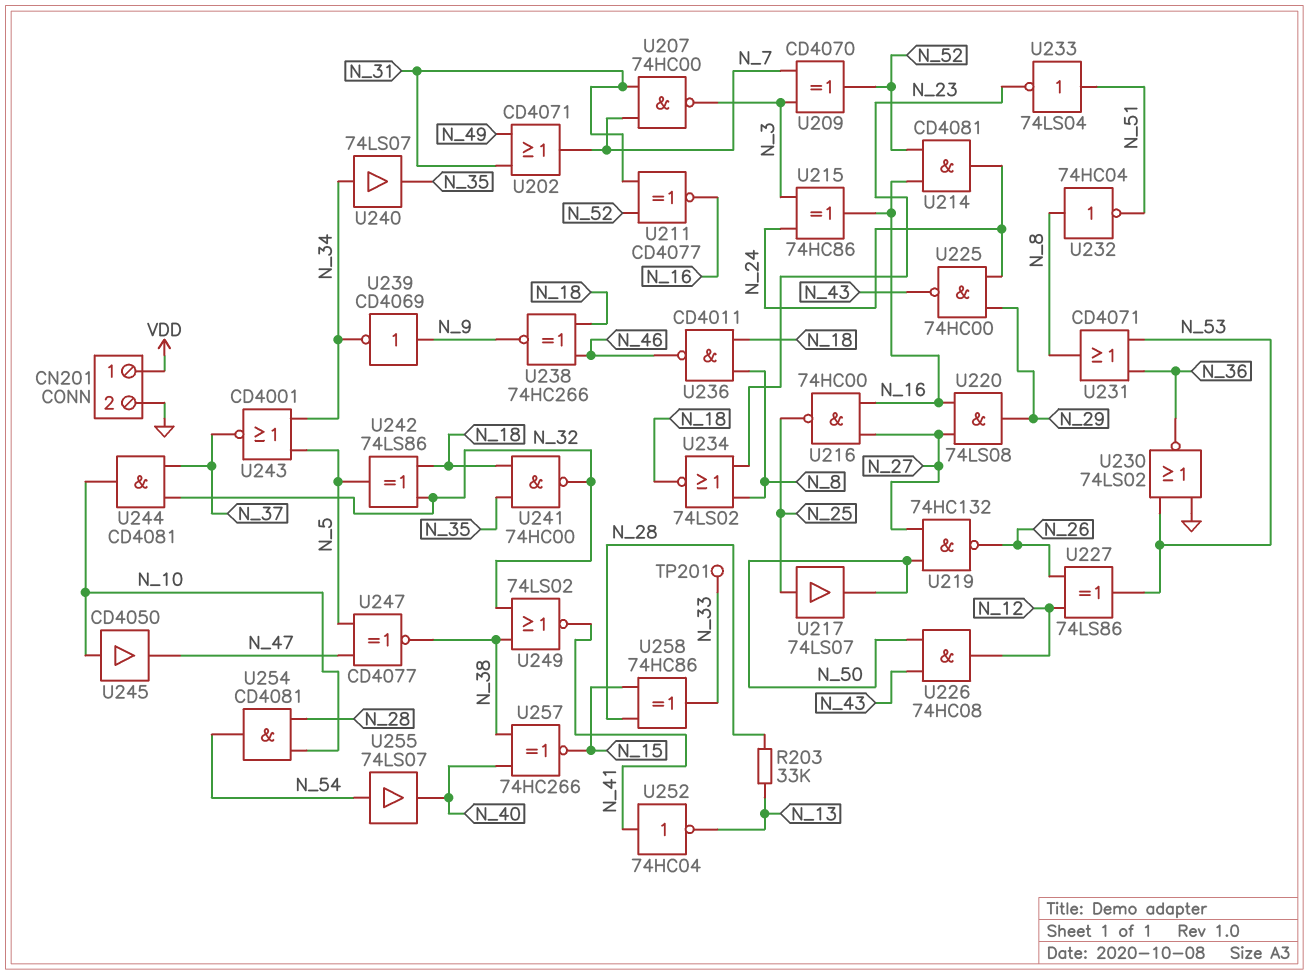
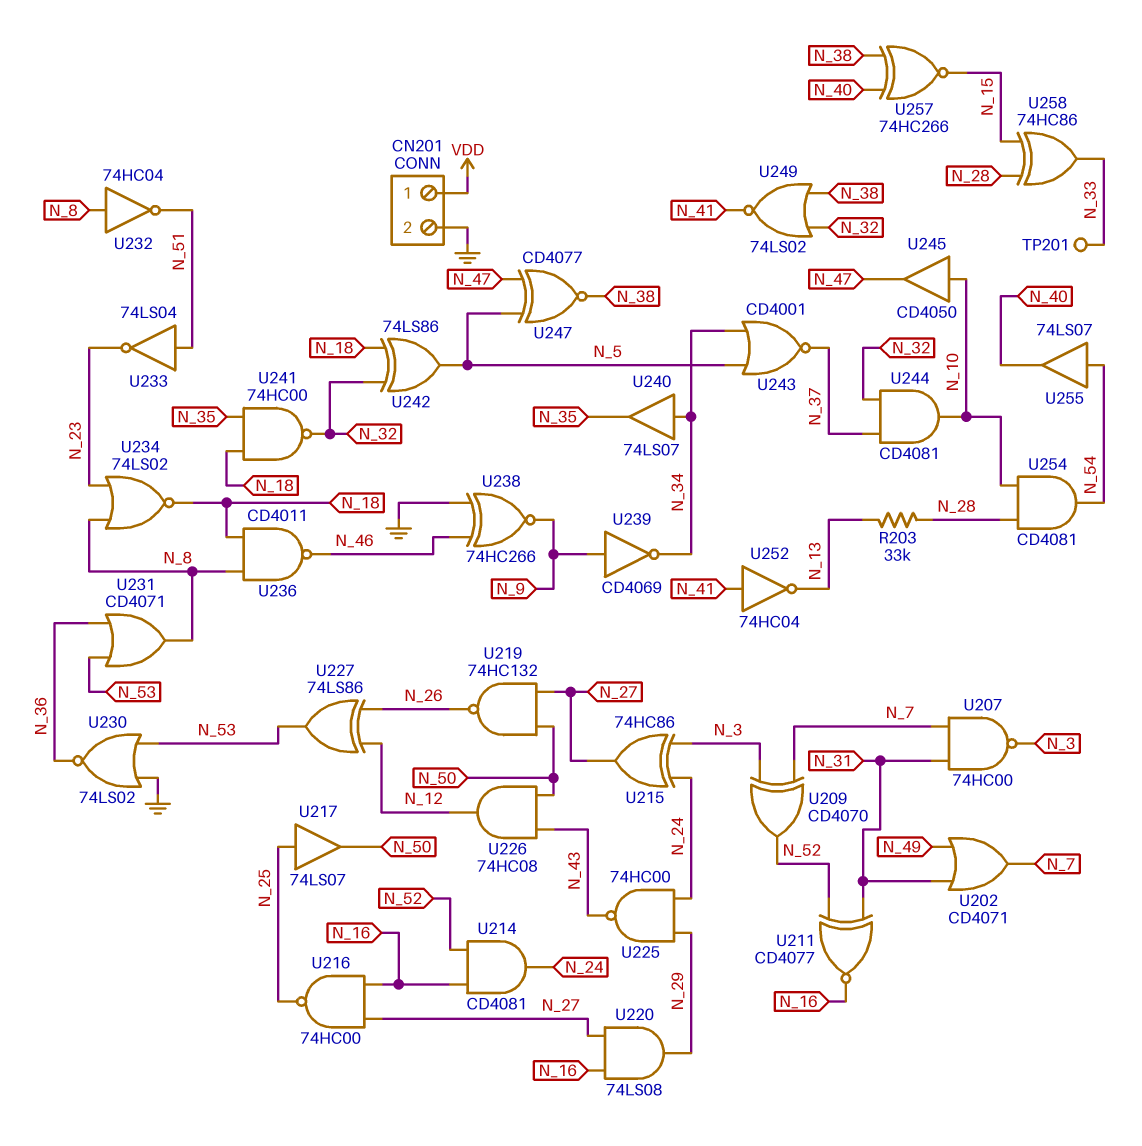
U215: XOR 74HC86 (in N_3, in N_24, out N_16) -> XOR 74HC86 (in N_3, in N_24, out N_27)
U238: XNOR 74HC266 (in N_18, in N_46, out N_9) -> XNOR 74HC266 (in GND, in N_46, out N_9)

